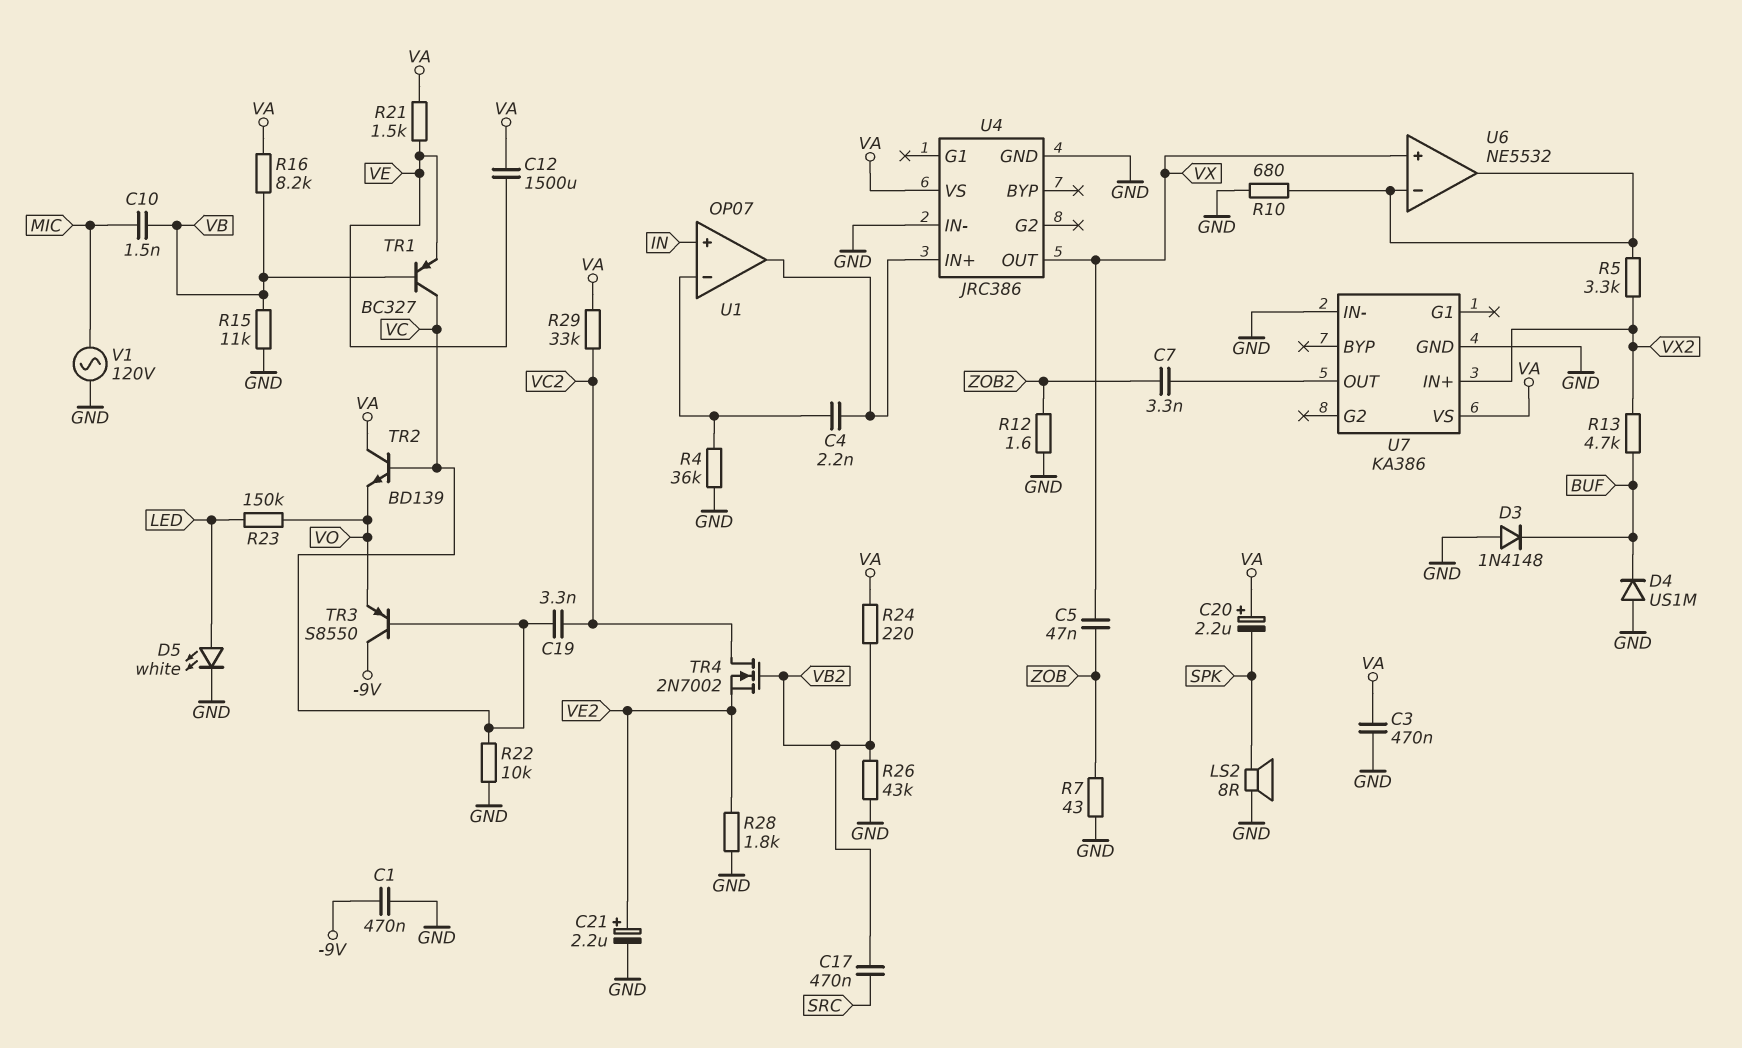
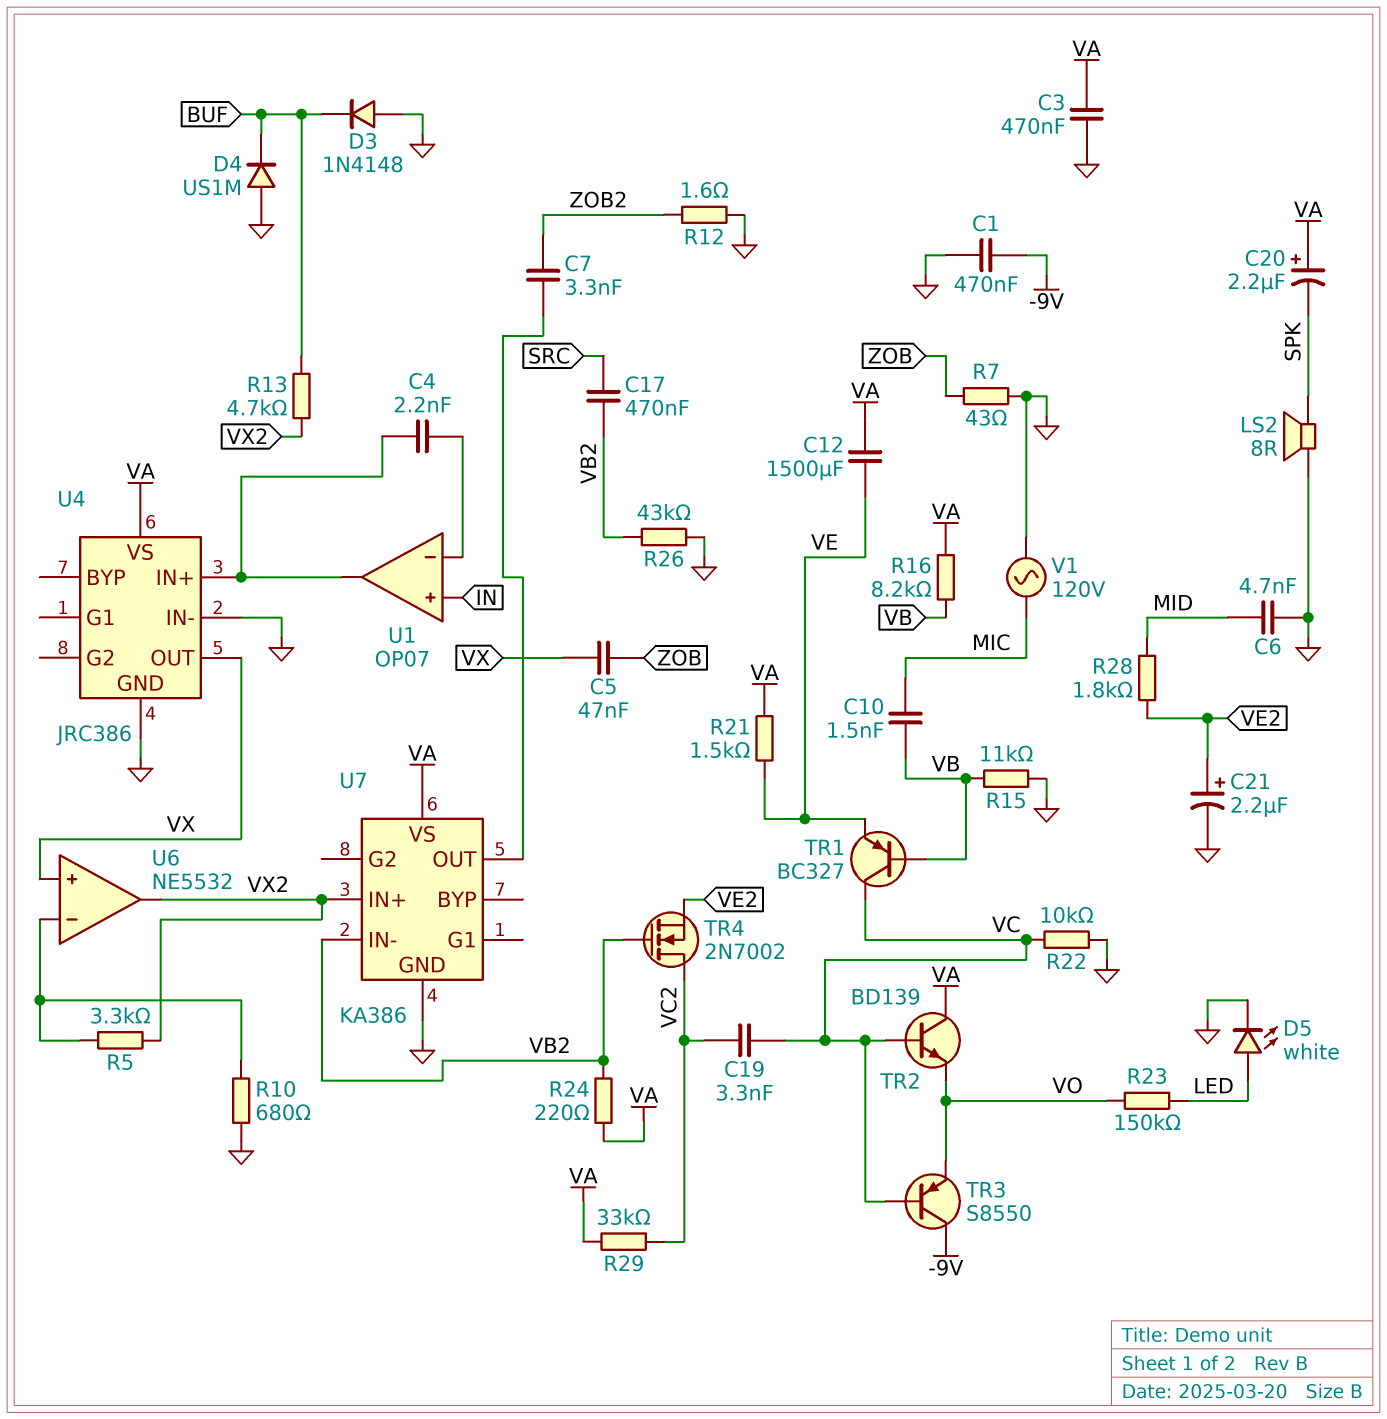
C6: none -> 4.7nF (GND, MID)
R4: 36k (GND, U1/in-) -> none
R28: 1.8k (GND, VE2) -> 1.8k (MID, VE2)
U6 pin out: U6/in- -> VX2
U7 pin IN-: GND -> VB2

